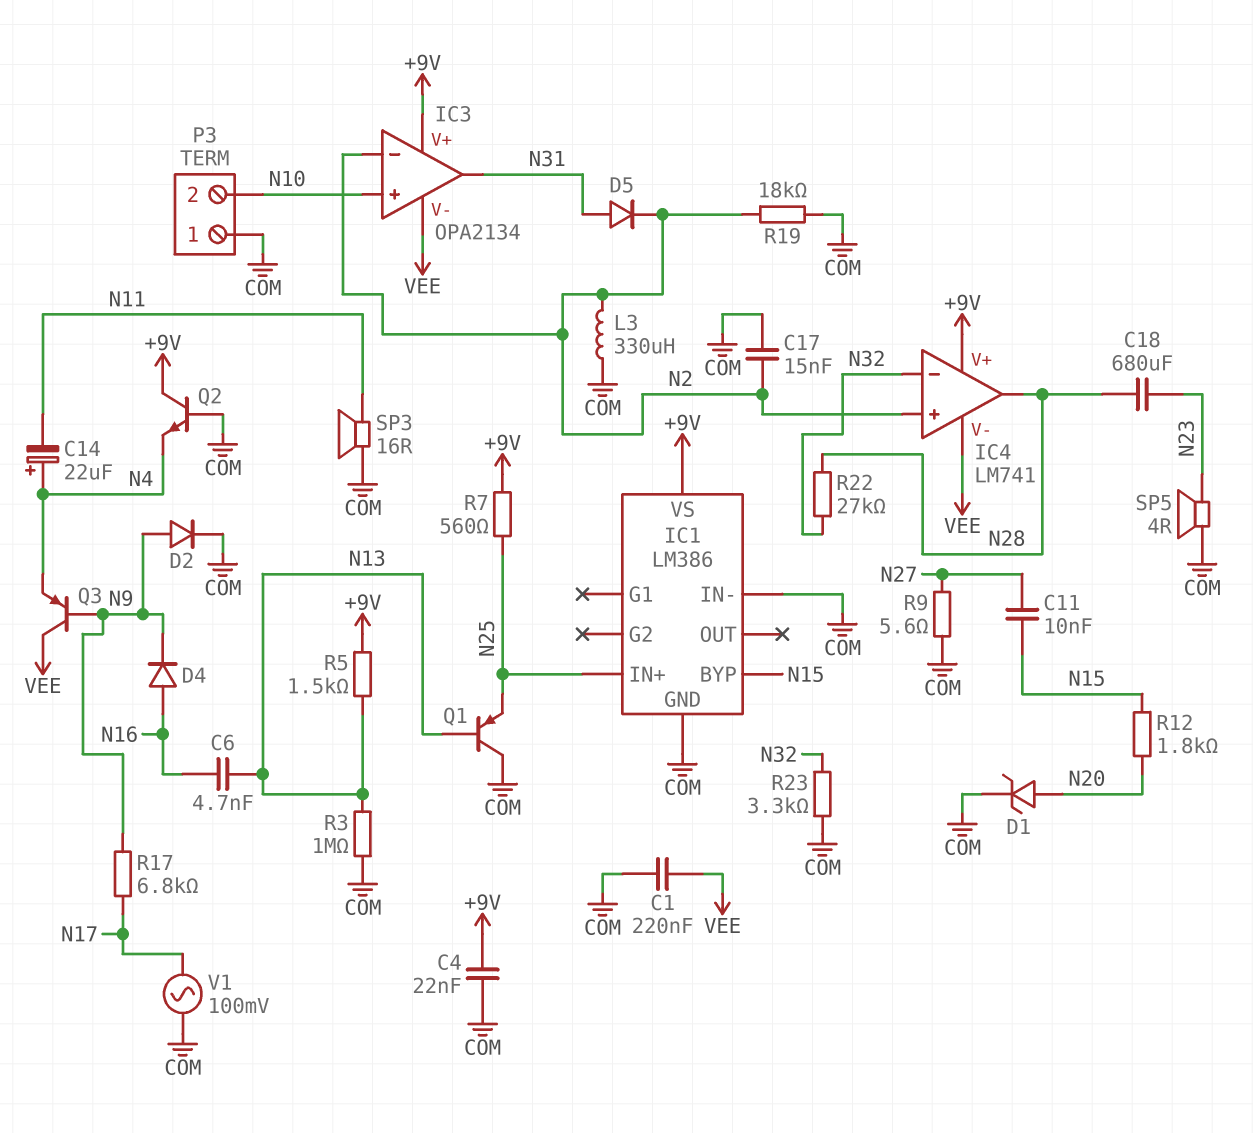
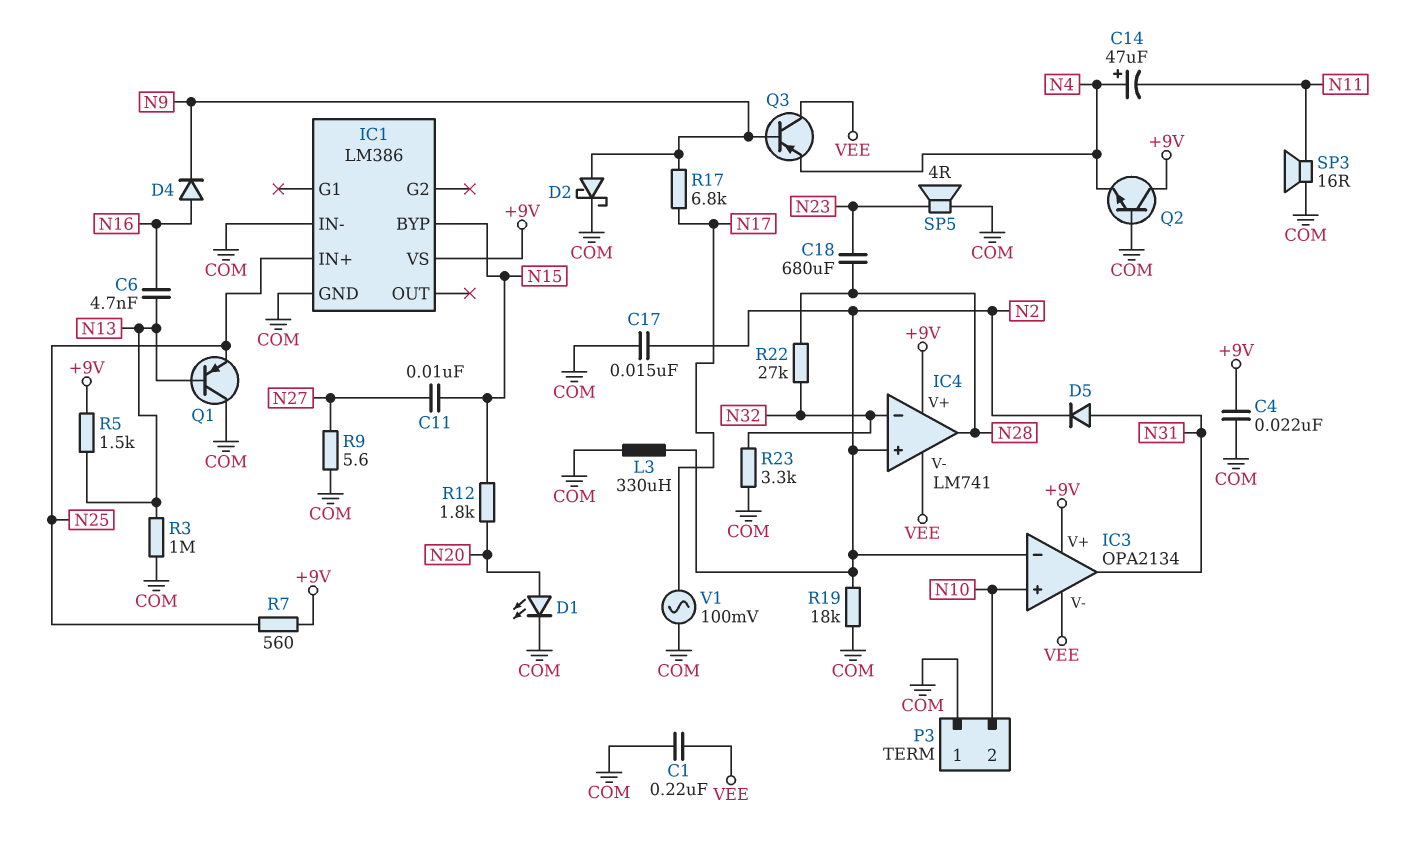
C14: 22uF (plus N4, minus N11) -> 47uF (plus N4, minus N11)
D1: zener (A N20, K COM) -> LED (A N20, K COM)
D2: diode (A N9, K COM) -> schottky (A N9, K COM)

